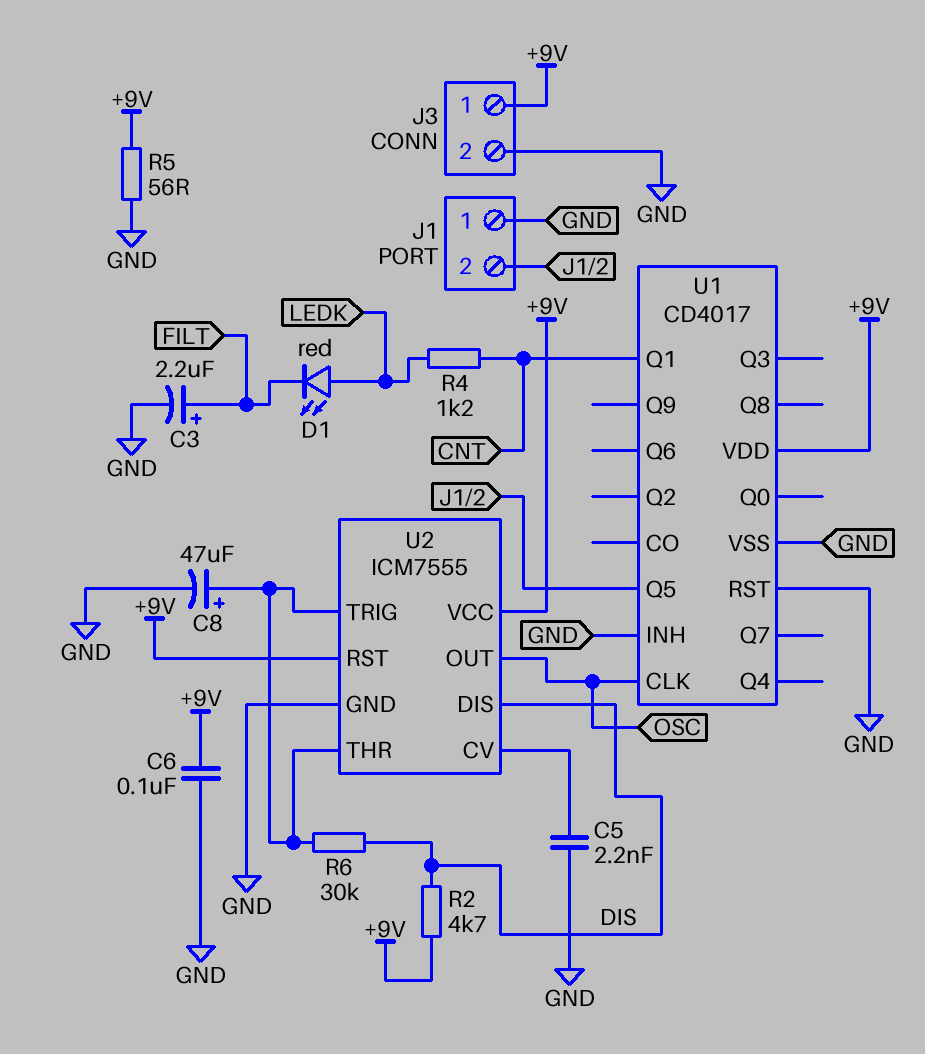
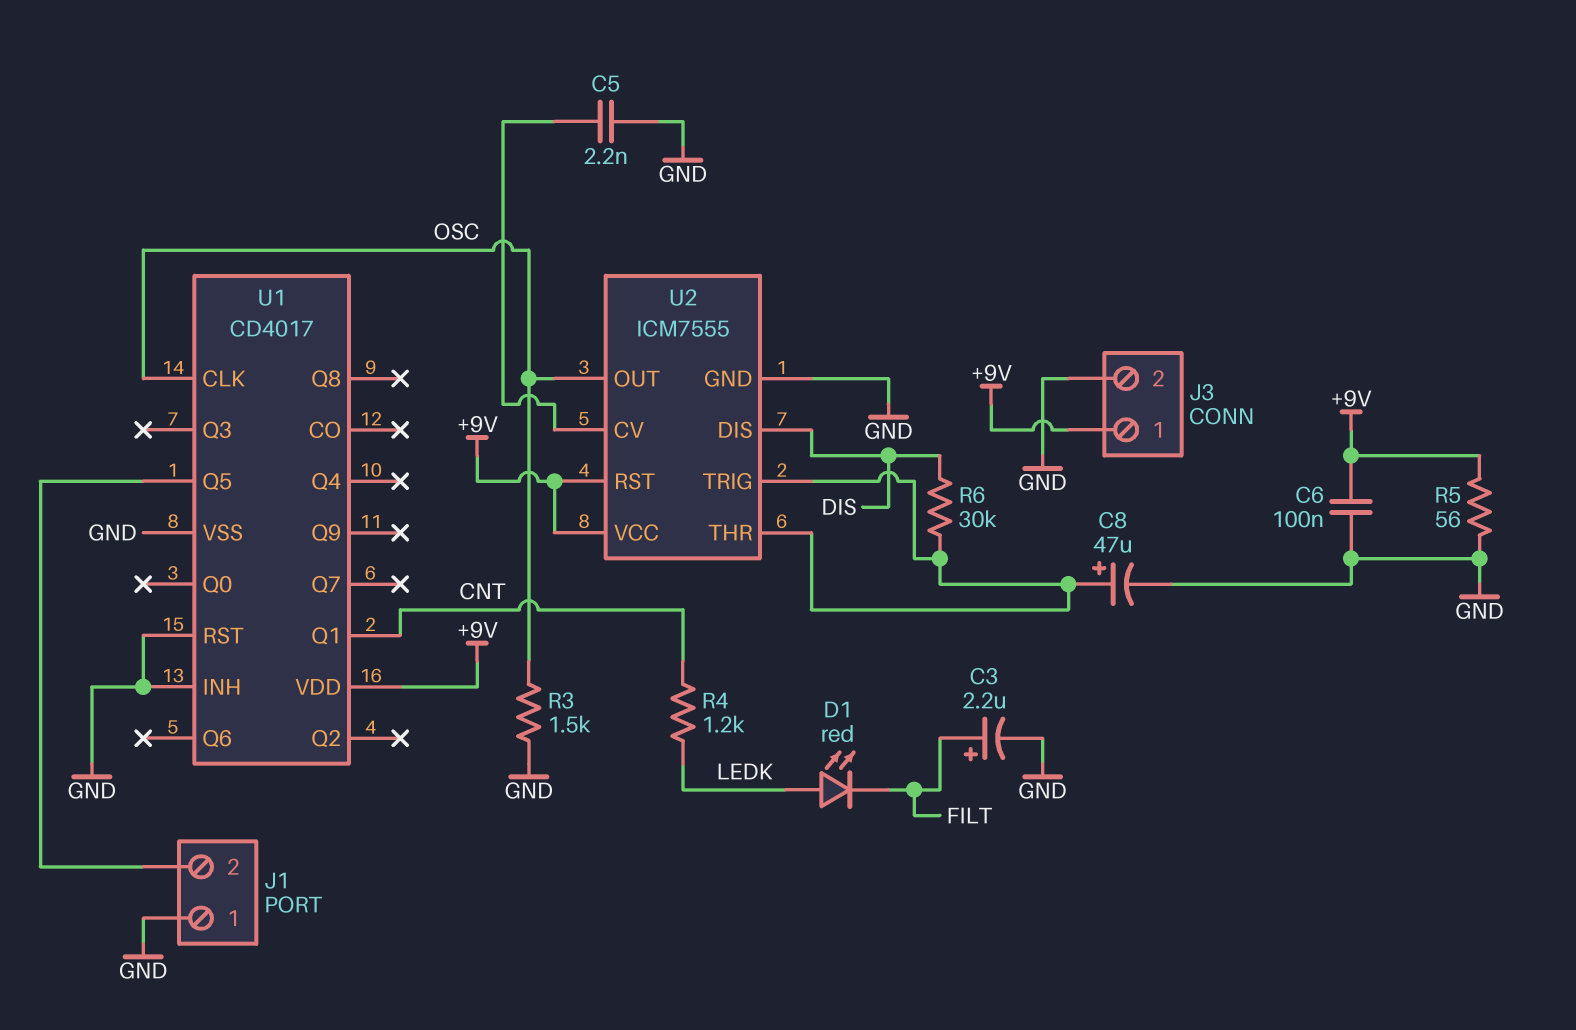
R2: 4.7k (+9V, DIS) -> none
R3: none -> 1.5k (GND, OSC)

